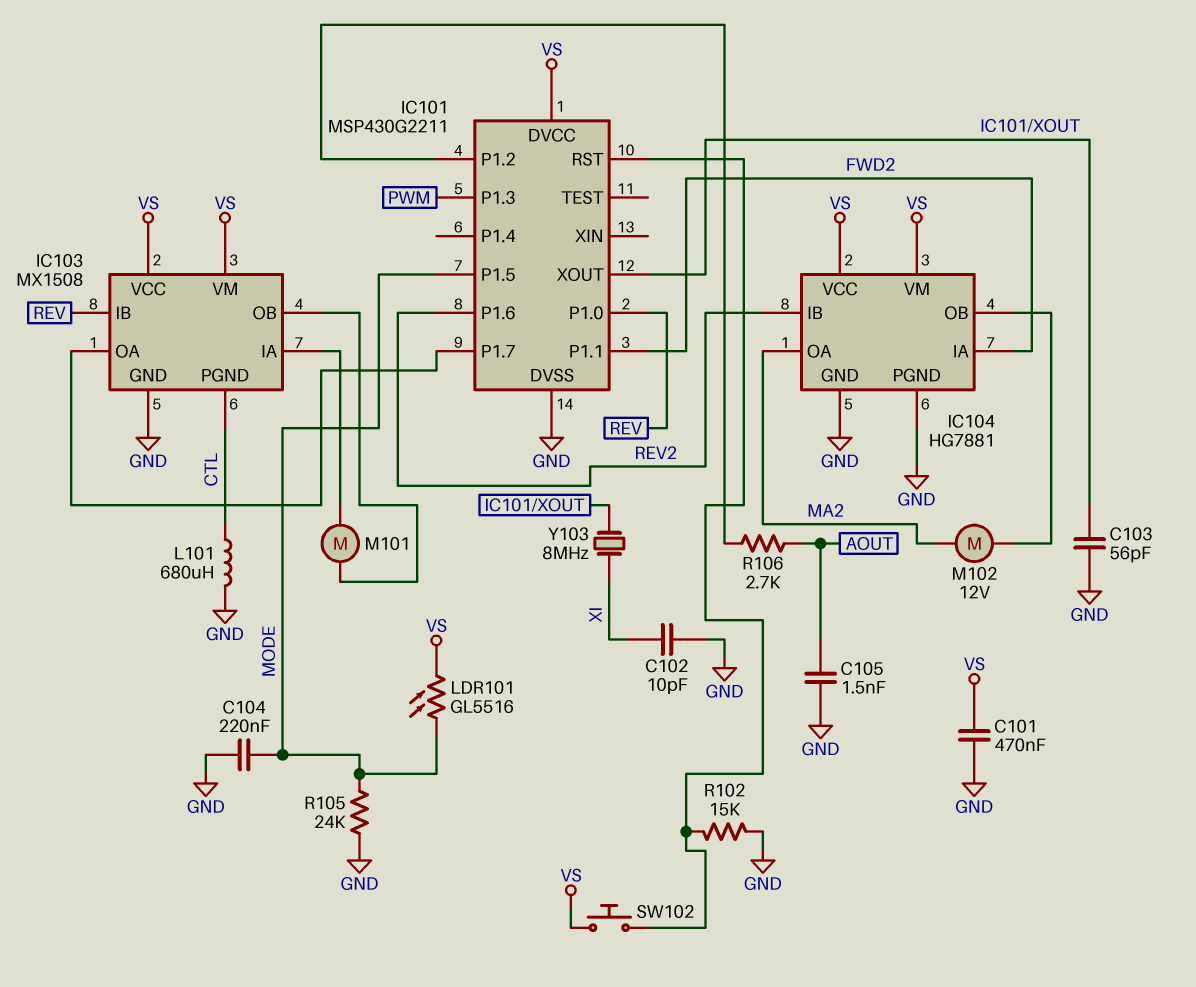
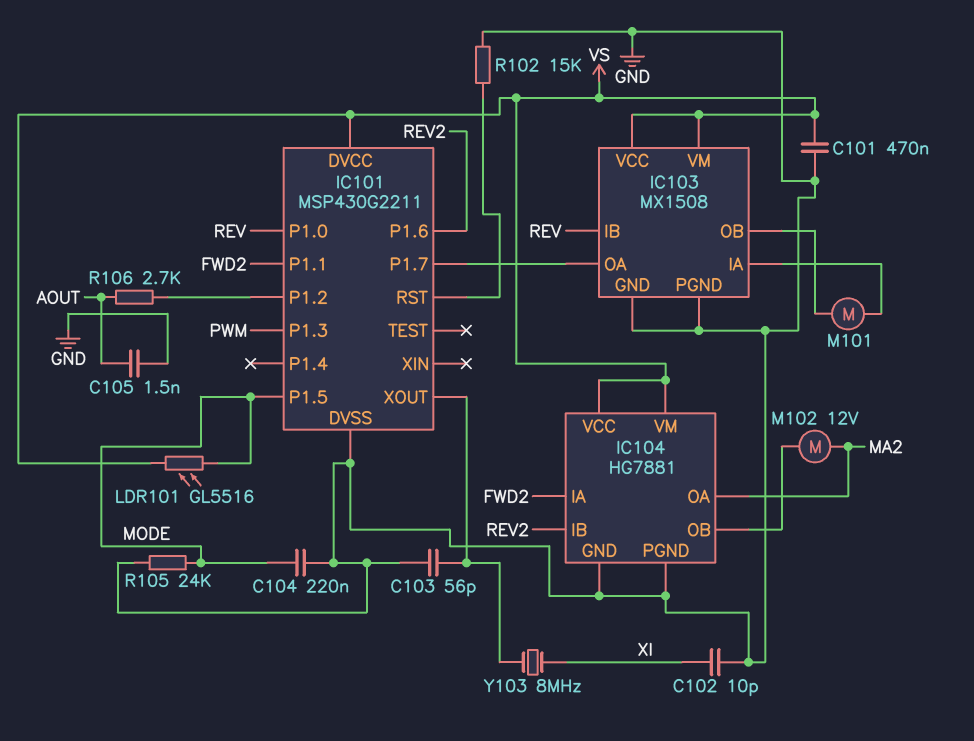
IC103 pin PGND: CTL -> GND
L101: 680uH (CTL, GND) -> none
SW102: button (IC101/RST, VS) -> none

